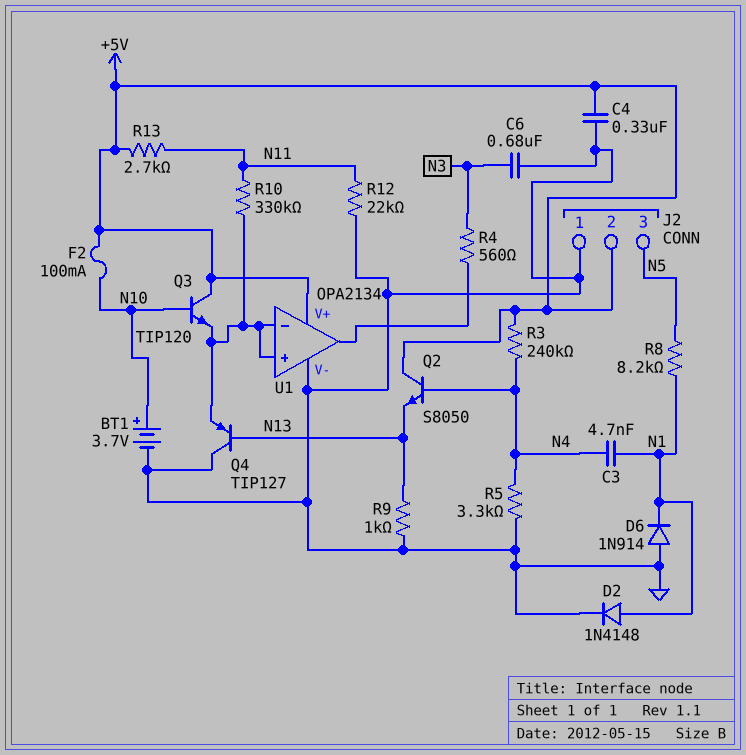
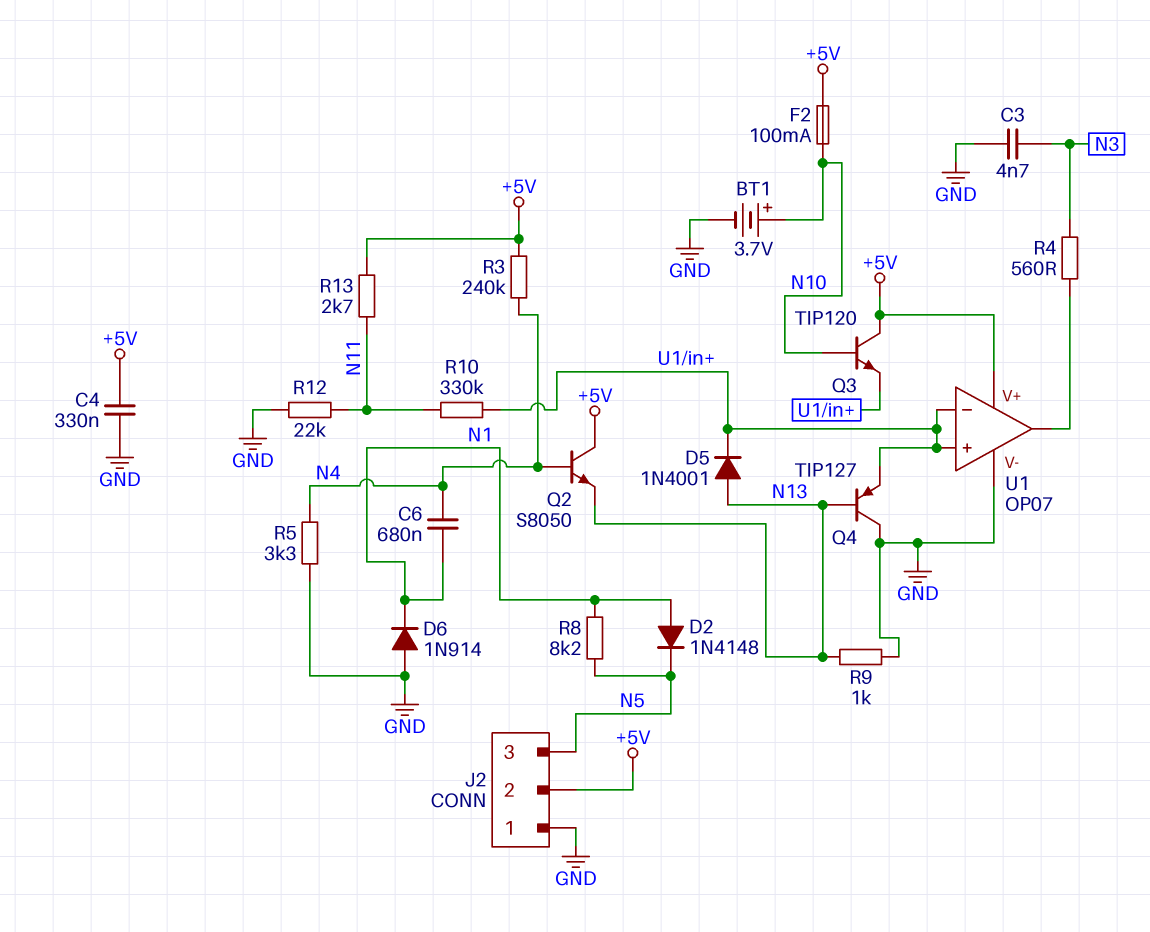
C3: 4.7nF (N1, N4) -> 4.7nF (GND, N3)
C6: 680nF (GND, N3) -> 680nF (N1, N4)
D2: diode 1N4148 (A N1, K GND) -> diode 1N4148 (A N1, K N5)
D5: none -> diode 1N4001 (A N13, K U1/in+)
U1: OPA2134 -> OP07

